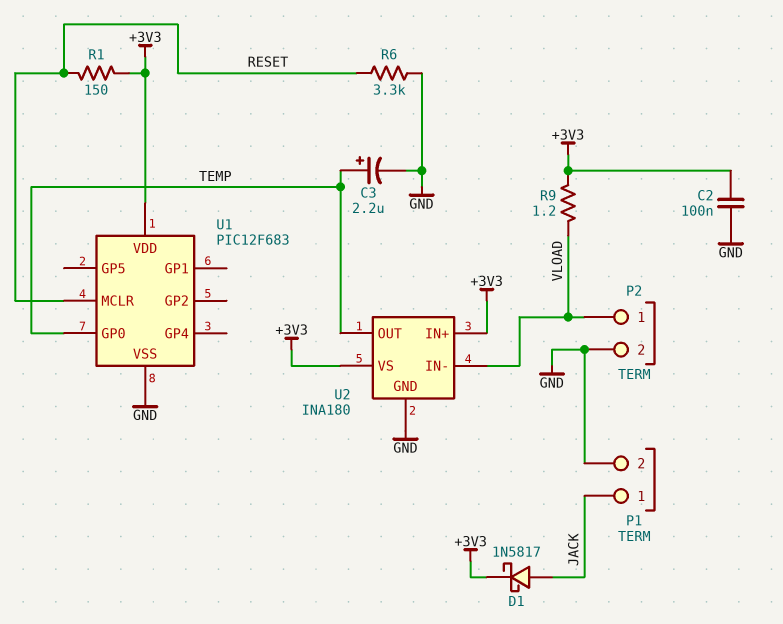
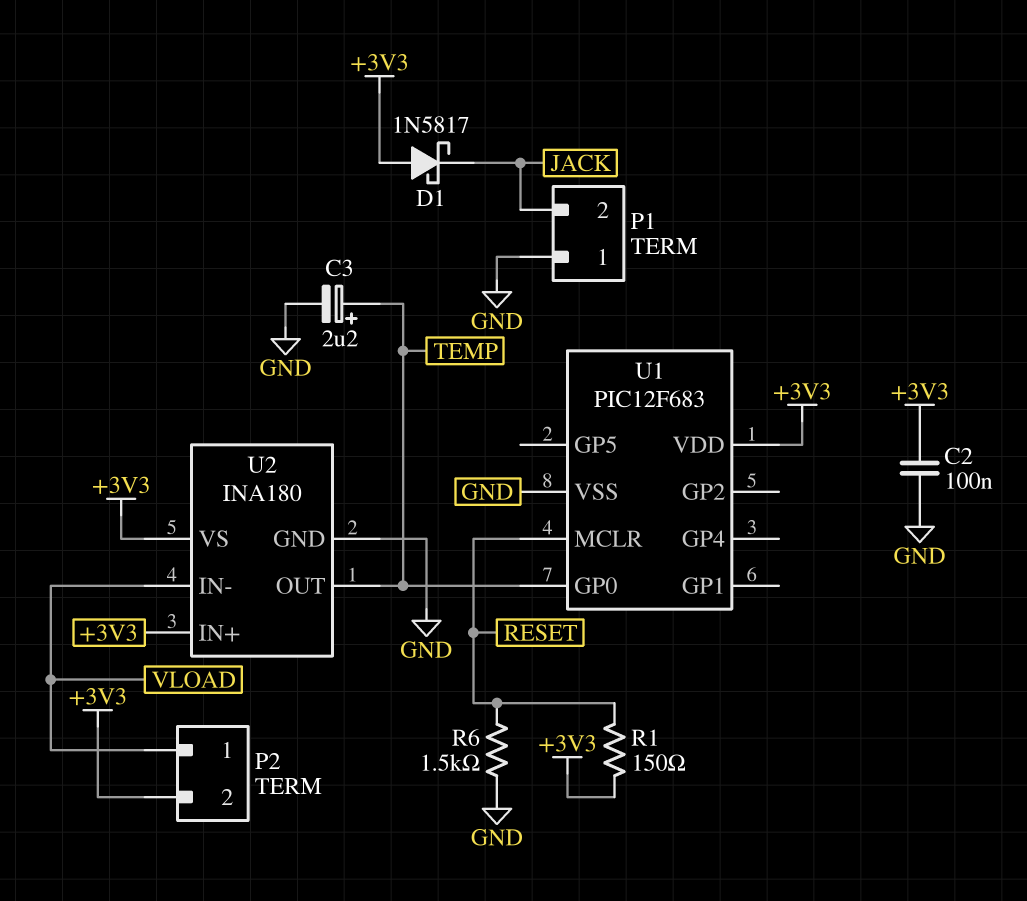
D1: schottky 1N5817 (A JACK, K +3V3) -> schottky 1N5817 (A +3V3, K JACK)
P1 pin 1: JACK -> GND
P1 pin 2: GND -> JACK
P2 pin 2: GND -> +3V3
R6: 3.3k (GND, RESET) -> 1.5k (GND, RESET)
R9: 1.2 (+3V3, VLOAD) -> none

